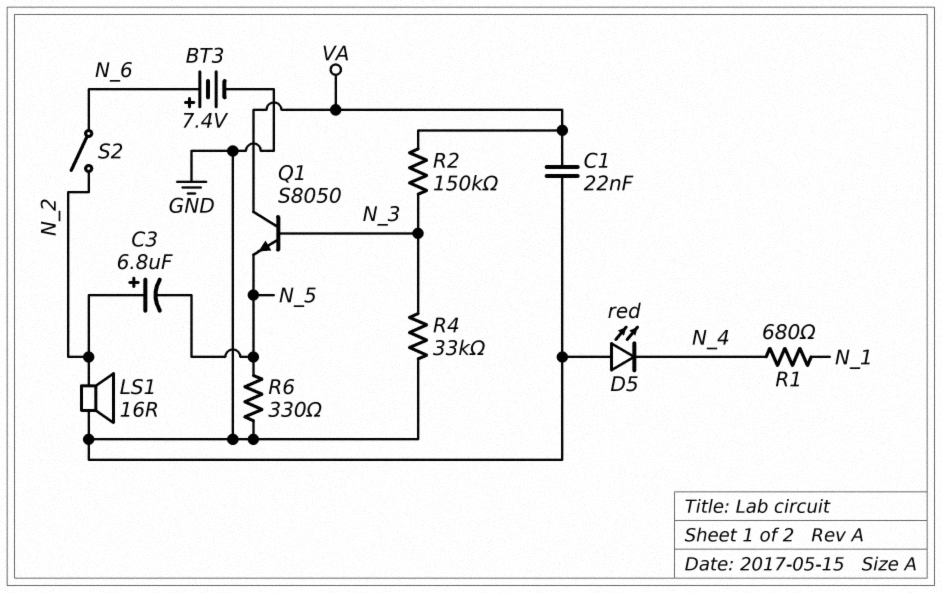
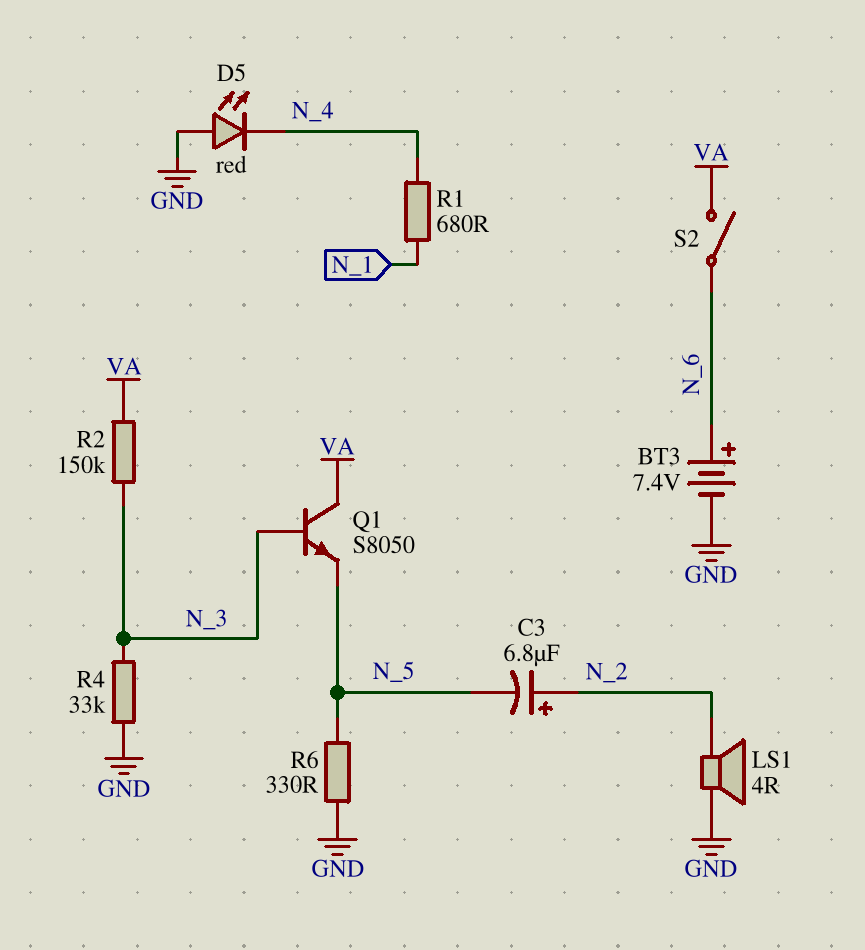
C1: 22nF (GND, VA) -> none
LS1: speaker 16R (GND, N_2) -> speaker 4R (GND, N_2)
S2: switch (N_2, N_6) -> switch (N_6, VA)

